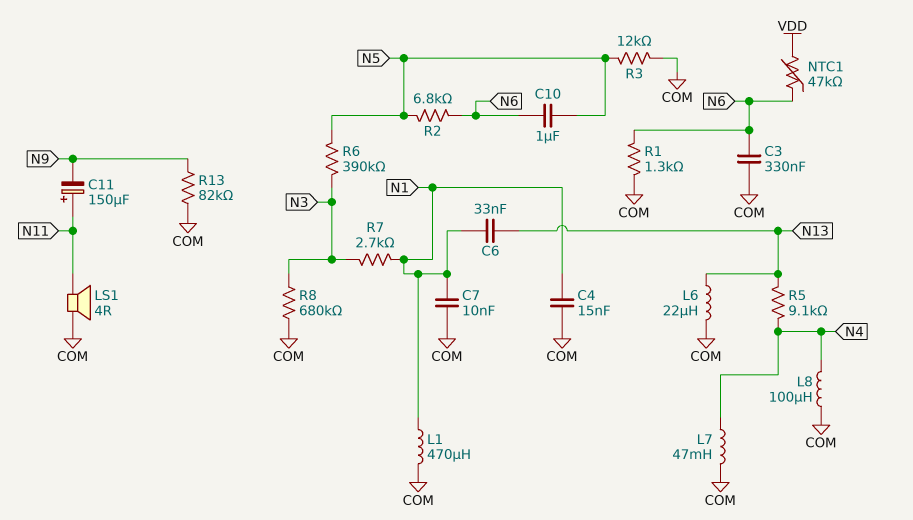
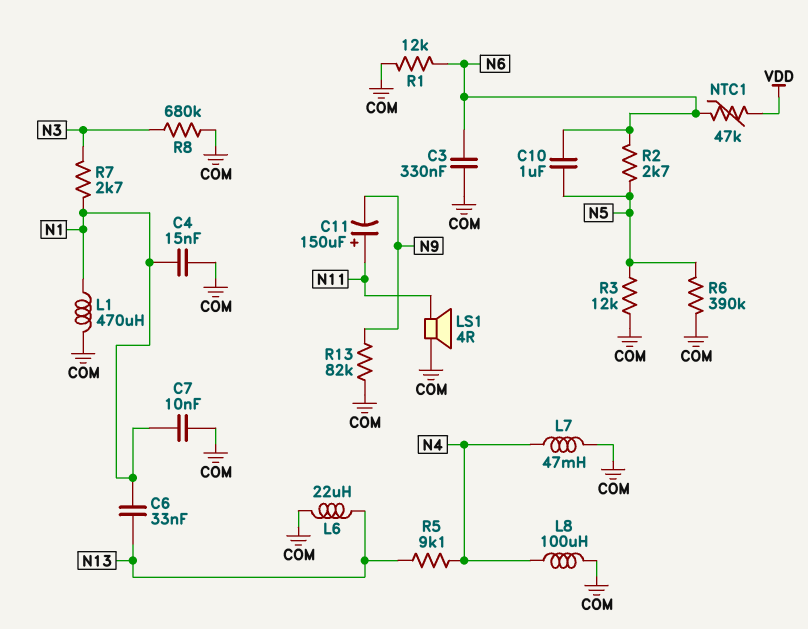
R1: 1.3k (COM, N6) -> 12k (COM, N6)
R2: 6.8k (N5, N6) -> 2.7k (N5, N6)
R6: 390k (N3, N5) -> 390k (COM, N5)

